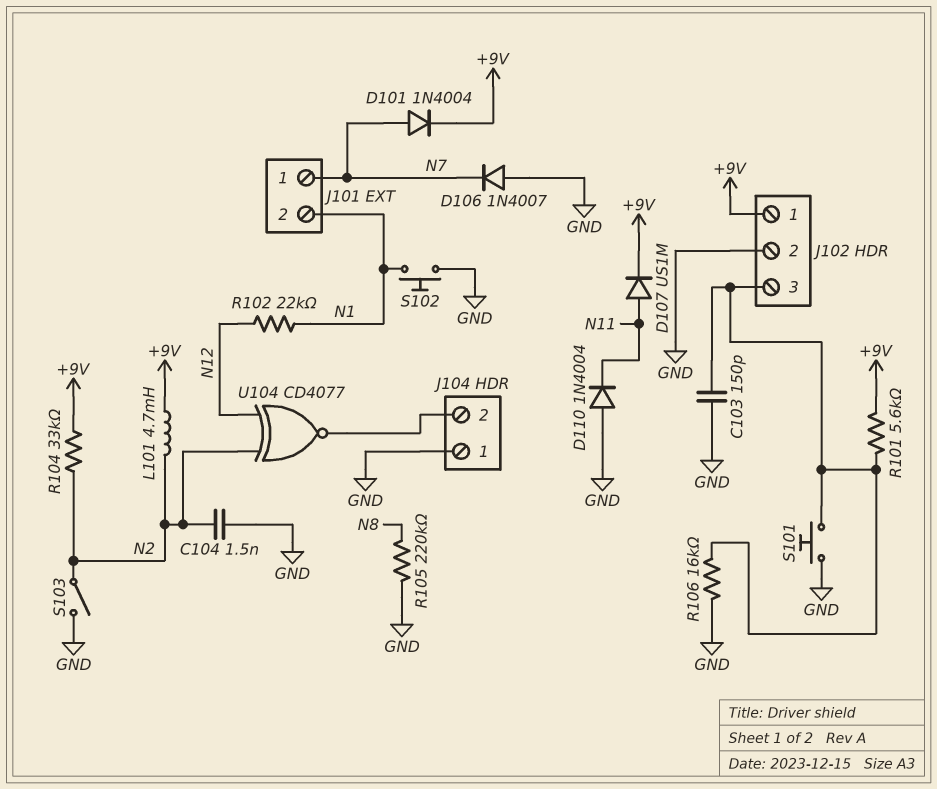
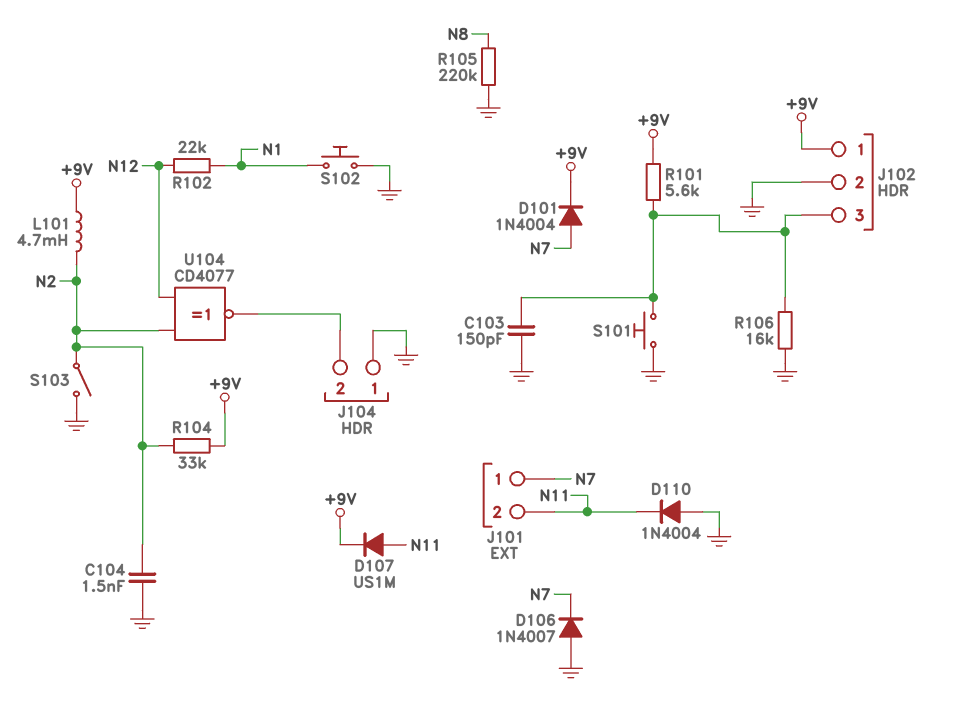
J101 pin 2: N1 -> N11

